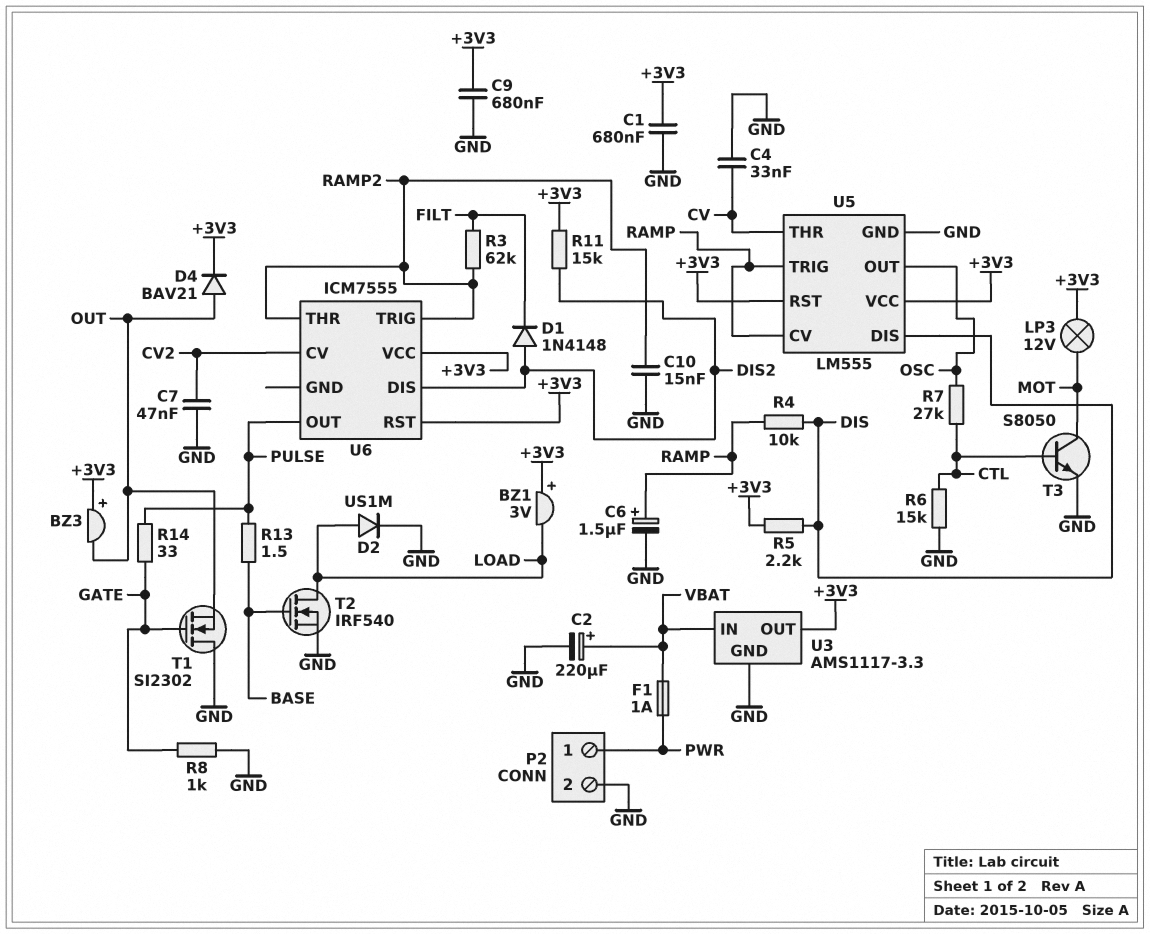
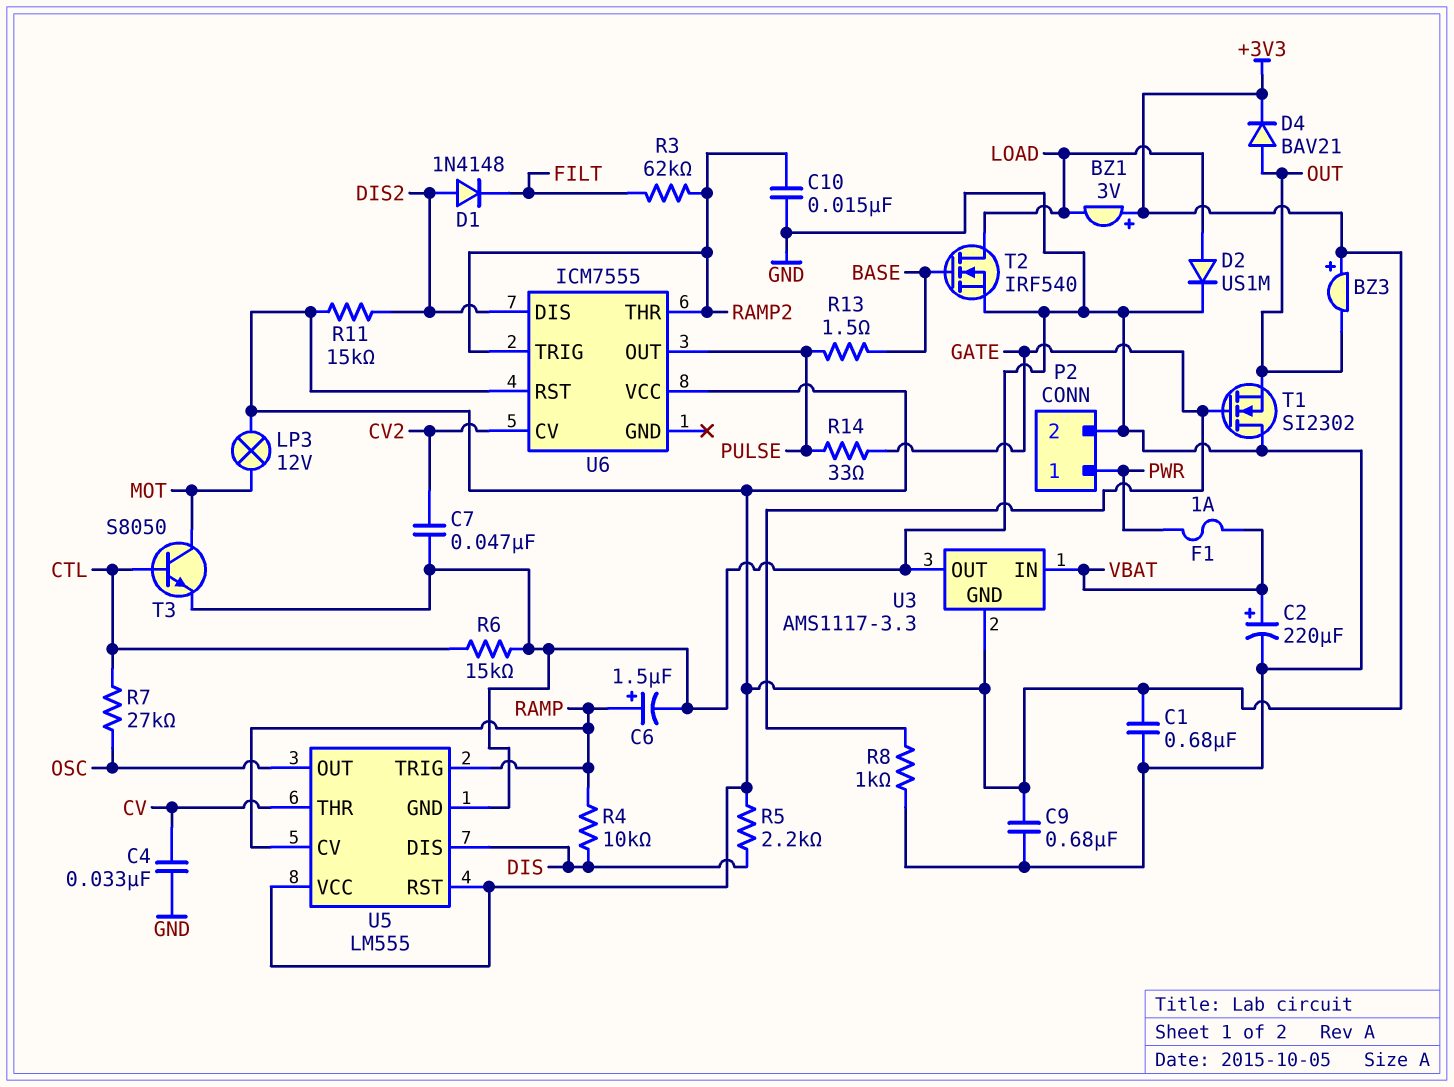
U3 pin GND: GND -> +3V3
U3 pin OUT: +3V3 -> GND

